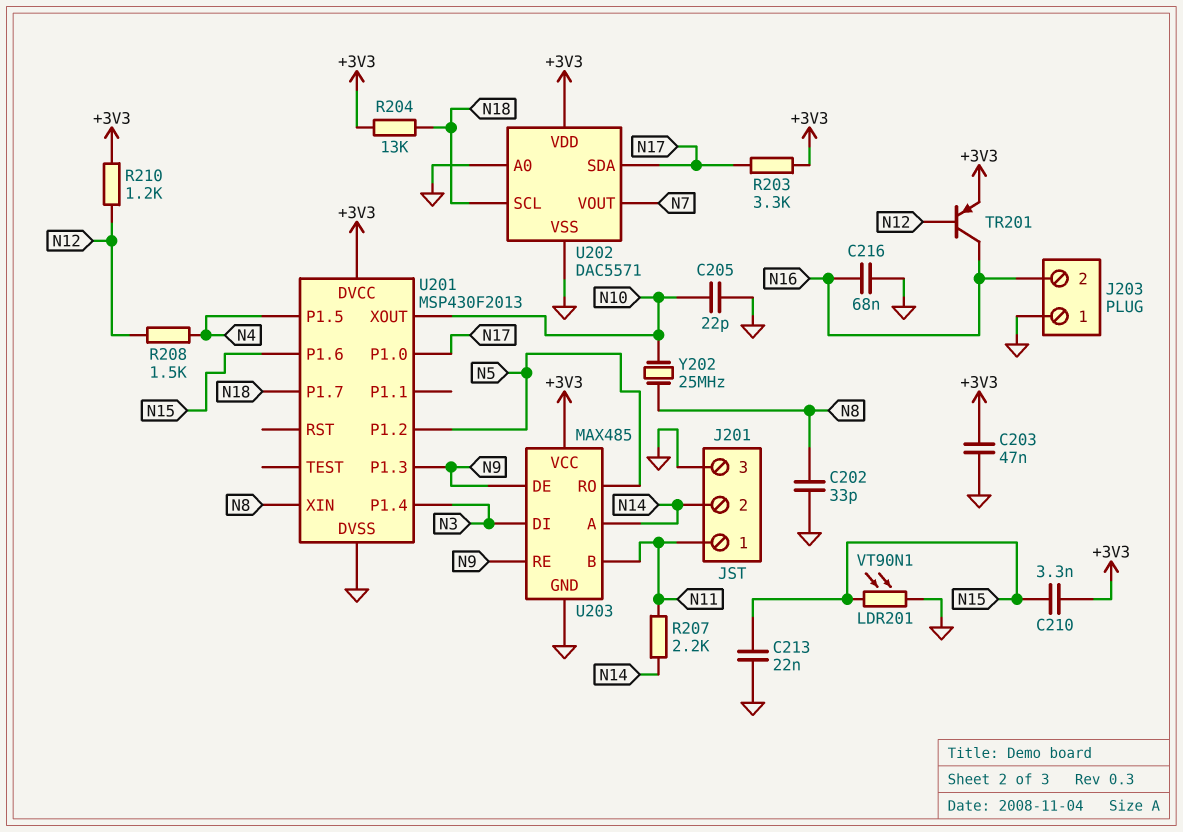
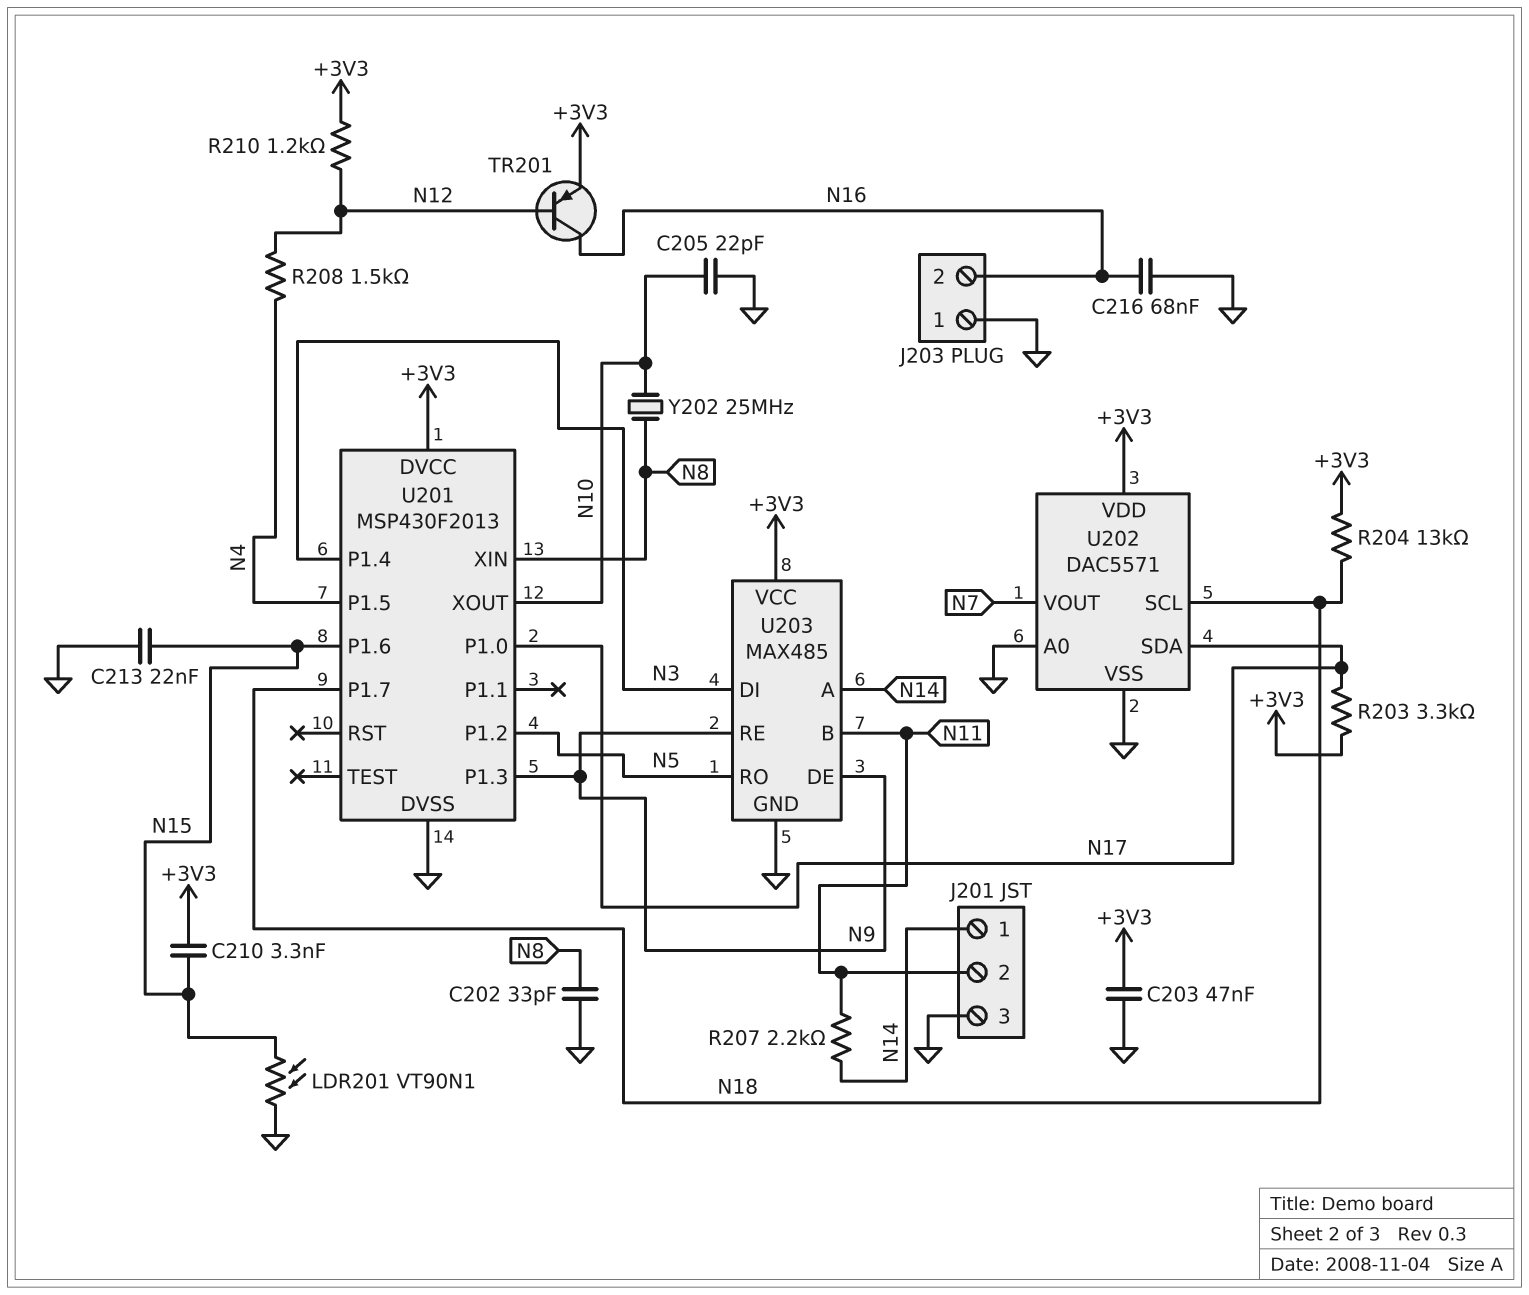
J201 pin 1: N11 -> N14
J201 pin 2: N14 -> N11

